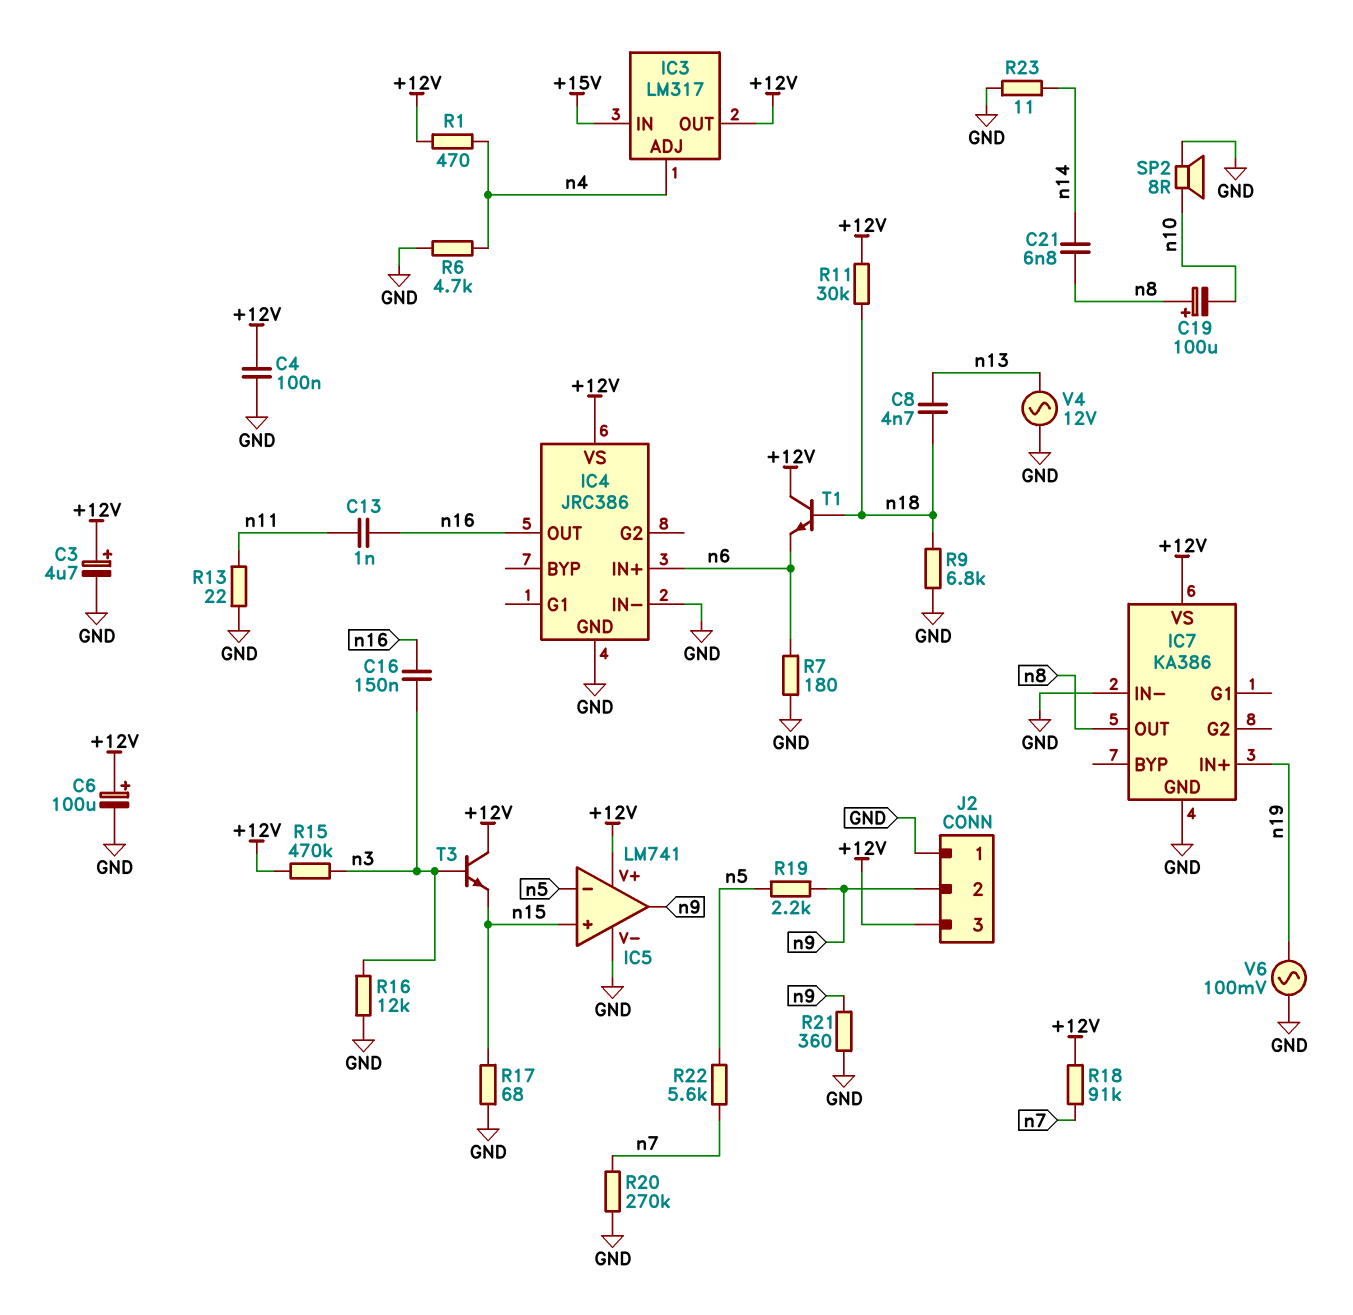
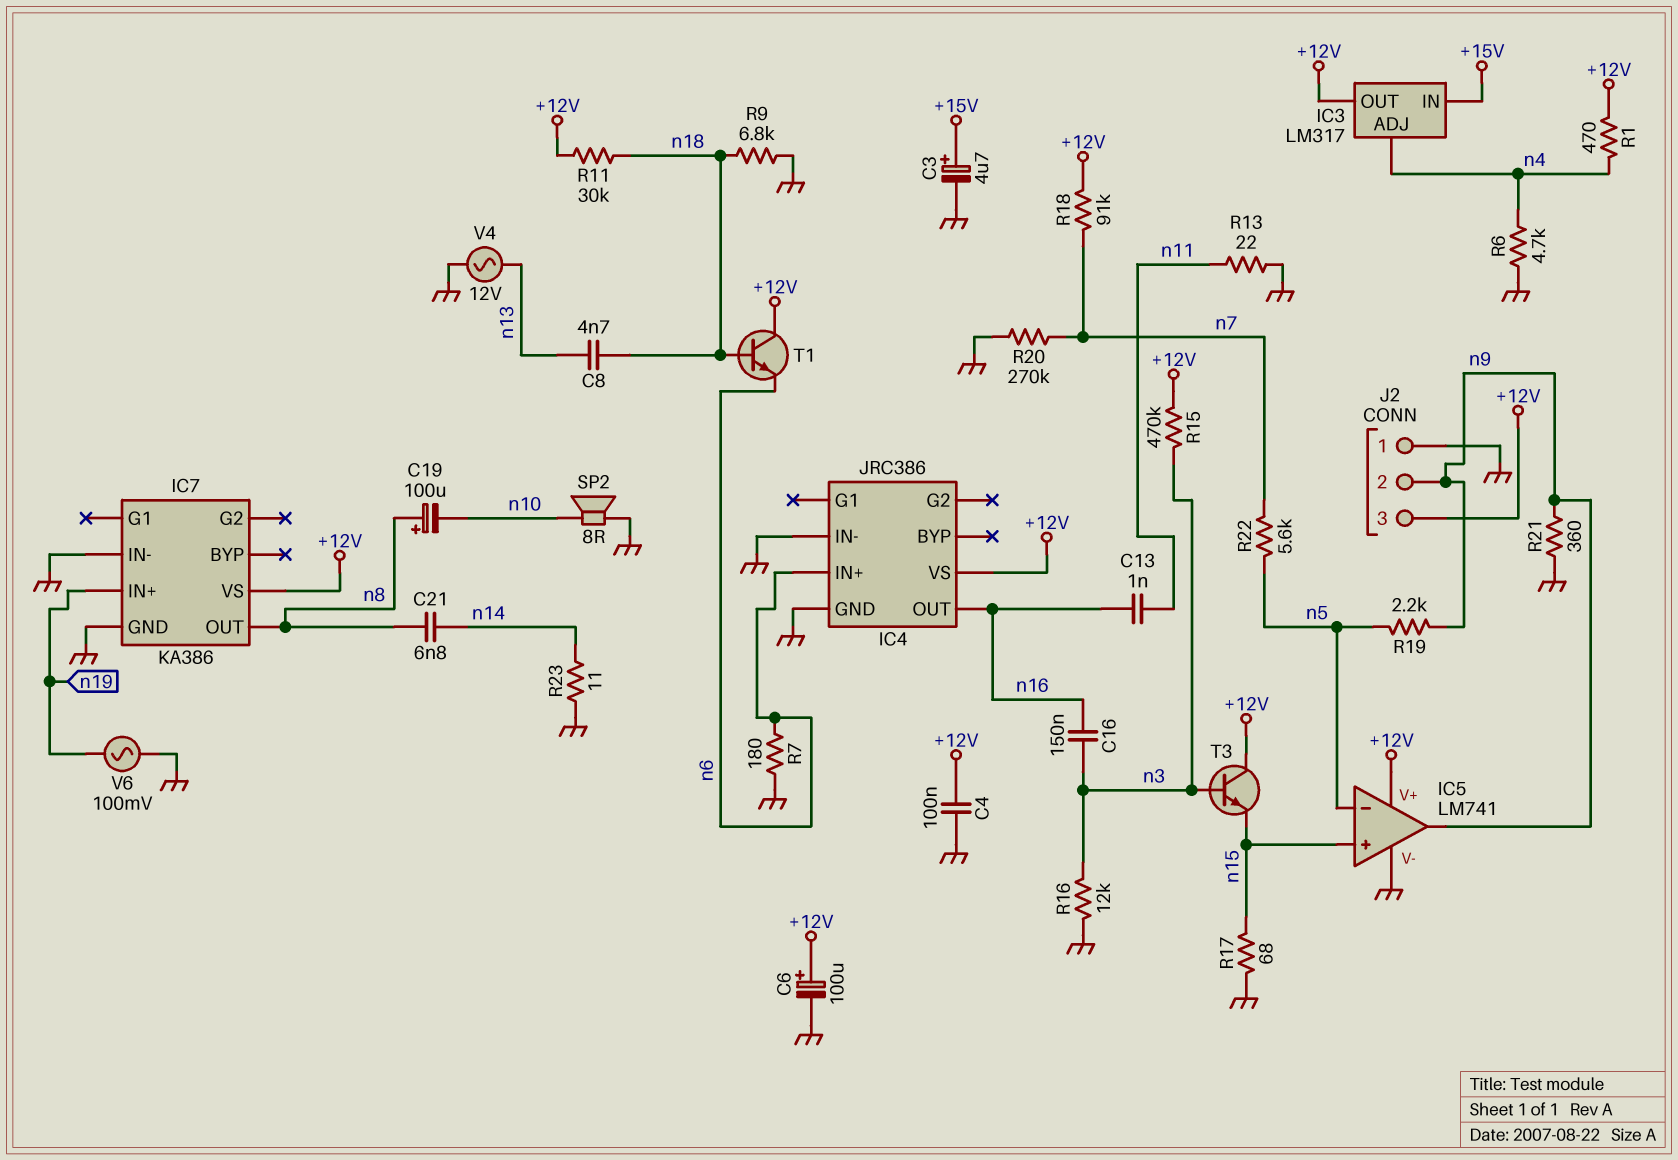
C3: 4.7uF (plus +12V, minus GND) -> 4.7uF (plus +15V, minus GND)

